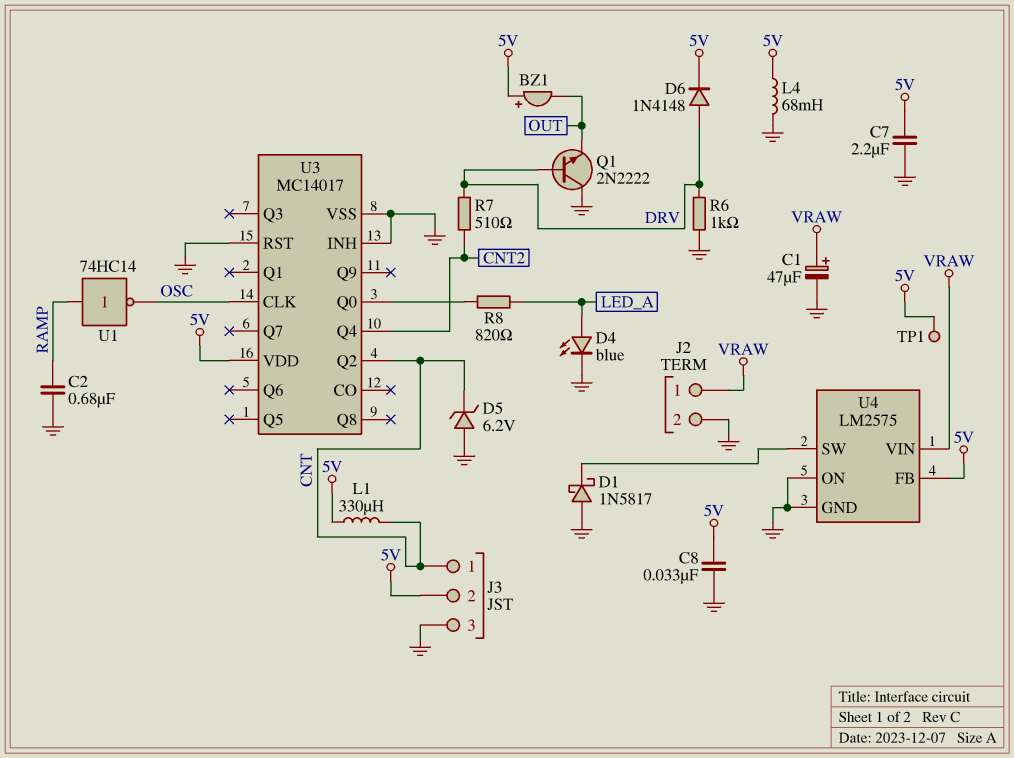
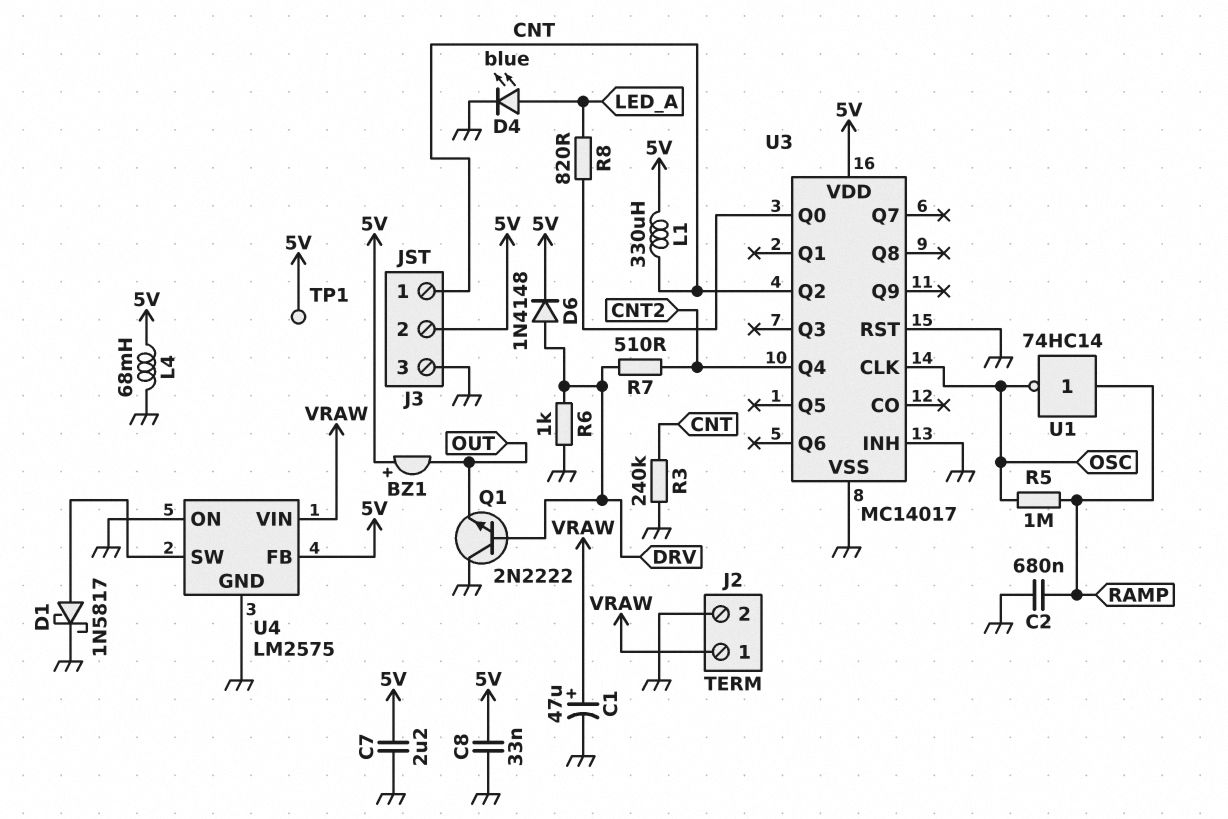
D1: schottky 1N5817 (A GND, K U4/SW) -> schottky 1N5817 (A U4/SW, K GND)
D5: zener 6.2V (A GND, K CNT) -> none
R3: none -> 240k (CNT, GND)
R5: none -> 1M (OSC, RAMP)

